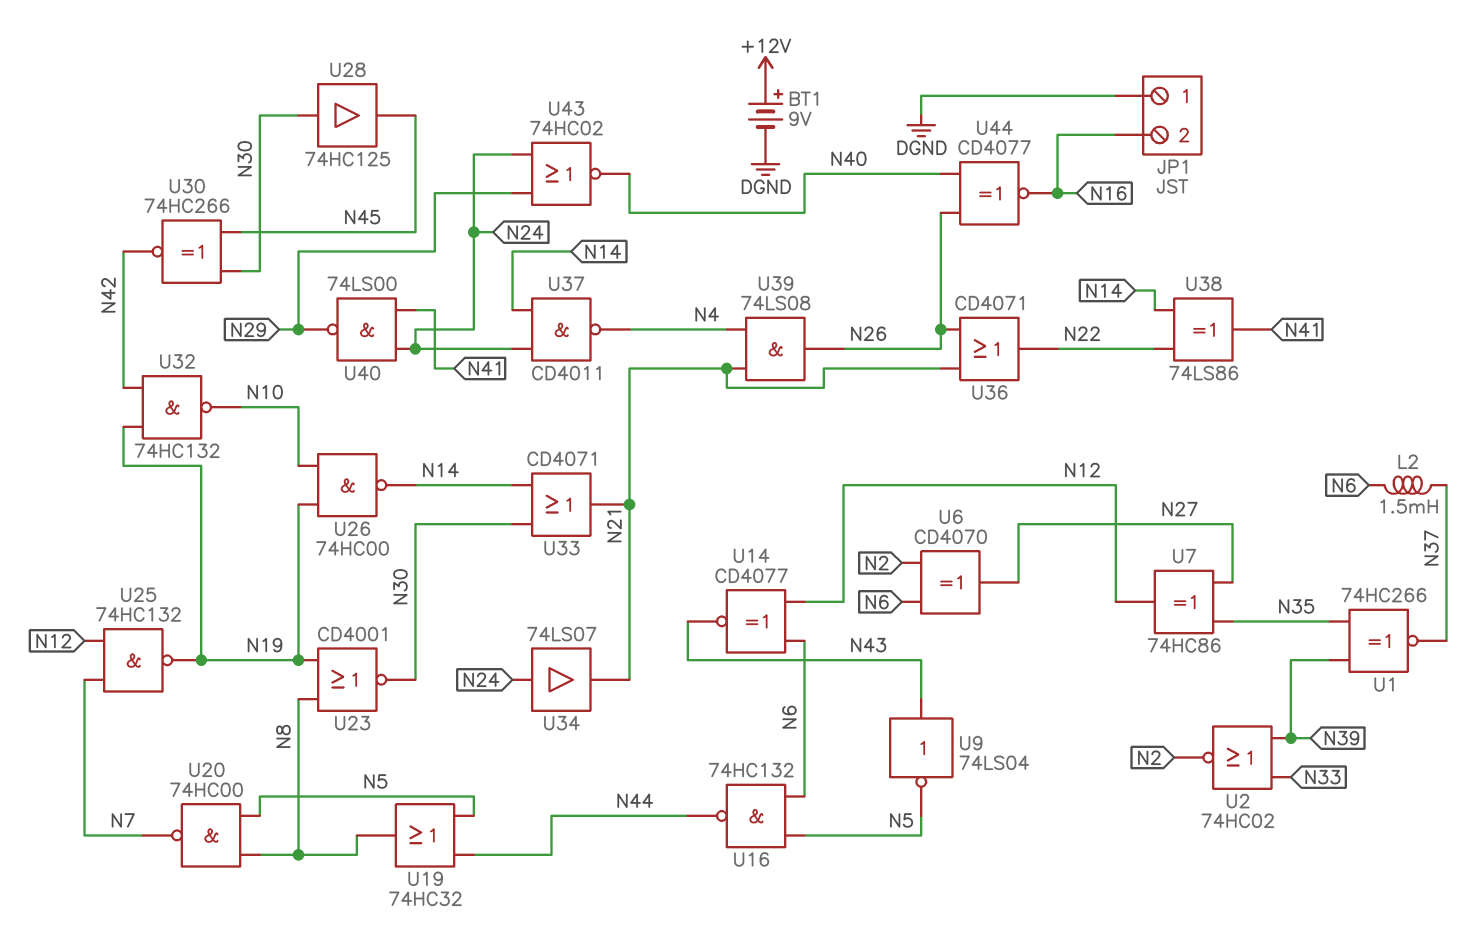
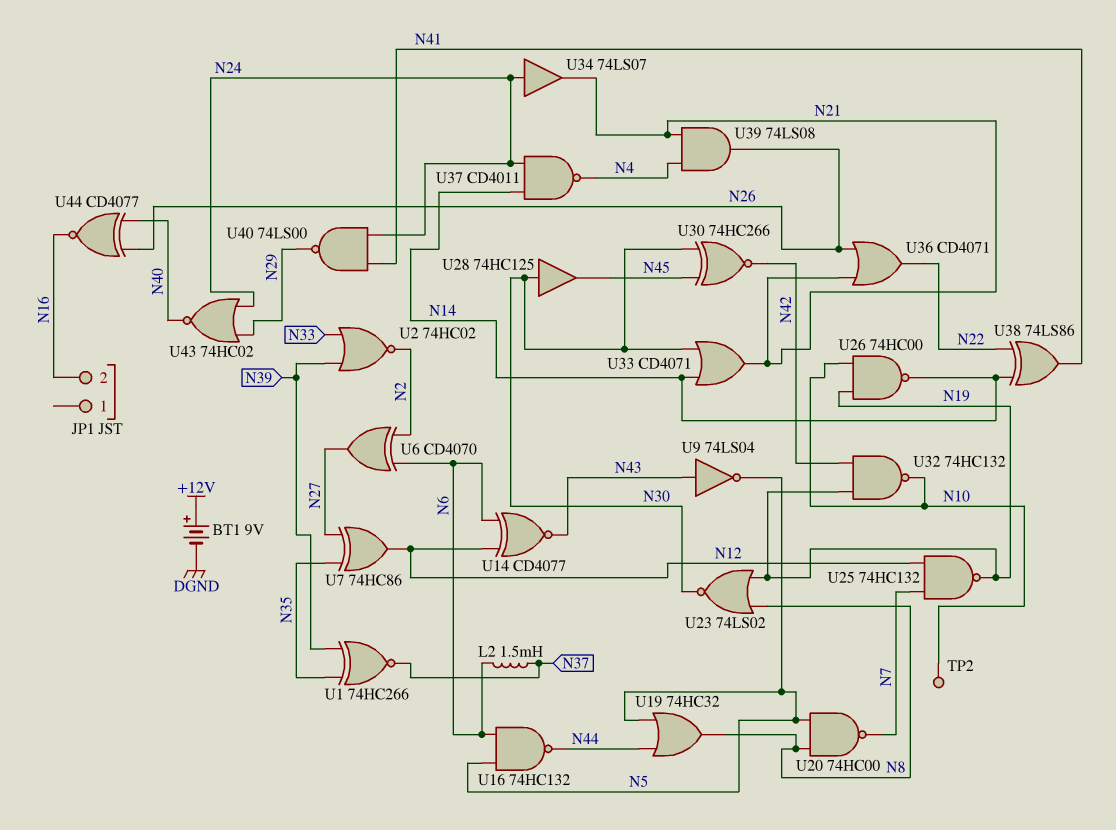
JP1 pin 1: DGND -> none
TP2: none -> test point (N10)
U23: NOR CD4001 (in N8, in N19, out N30) -> NOR 74LS02 (in N8, in N19, out N30)

